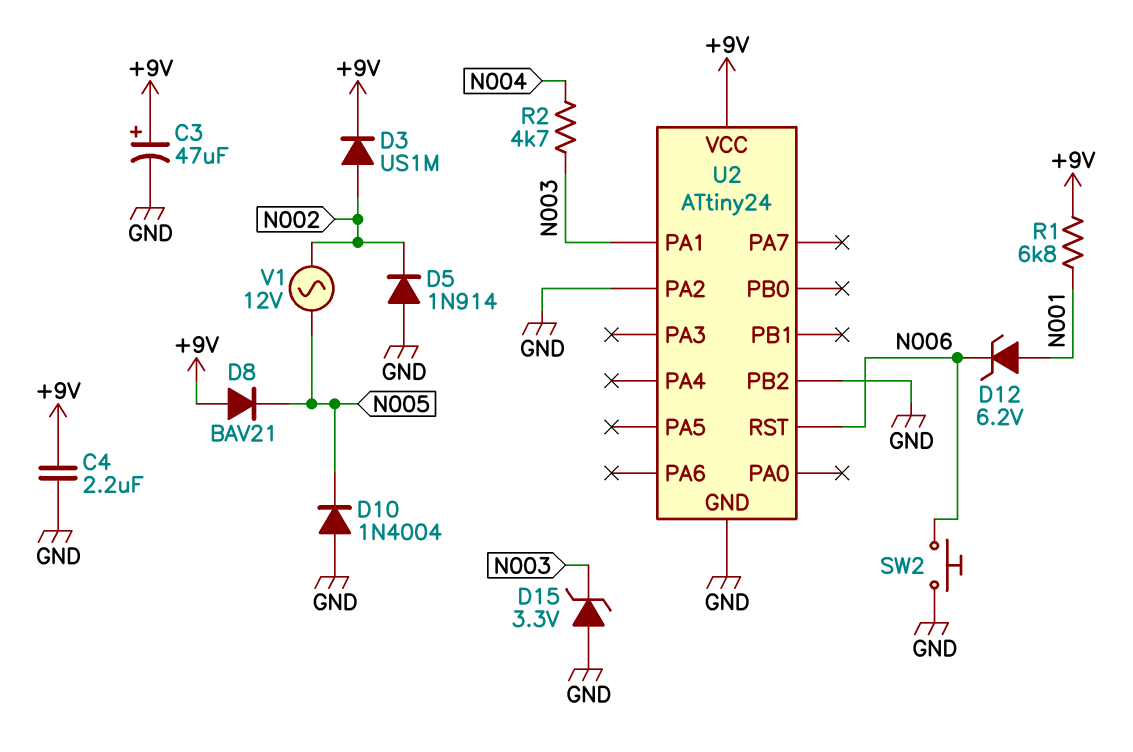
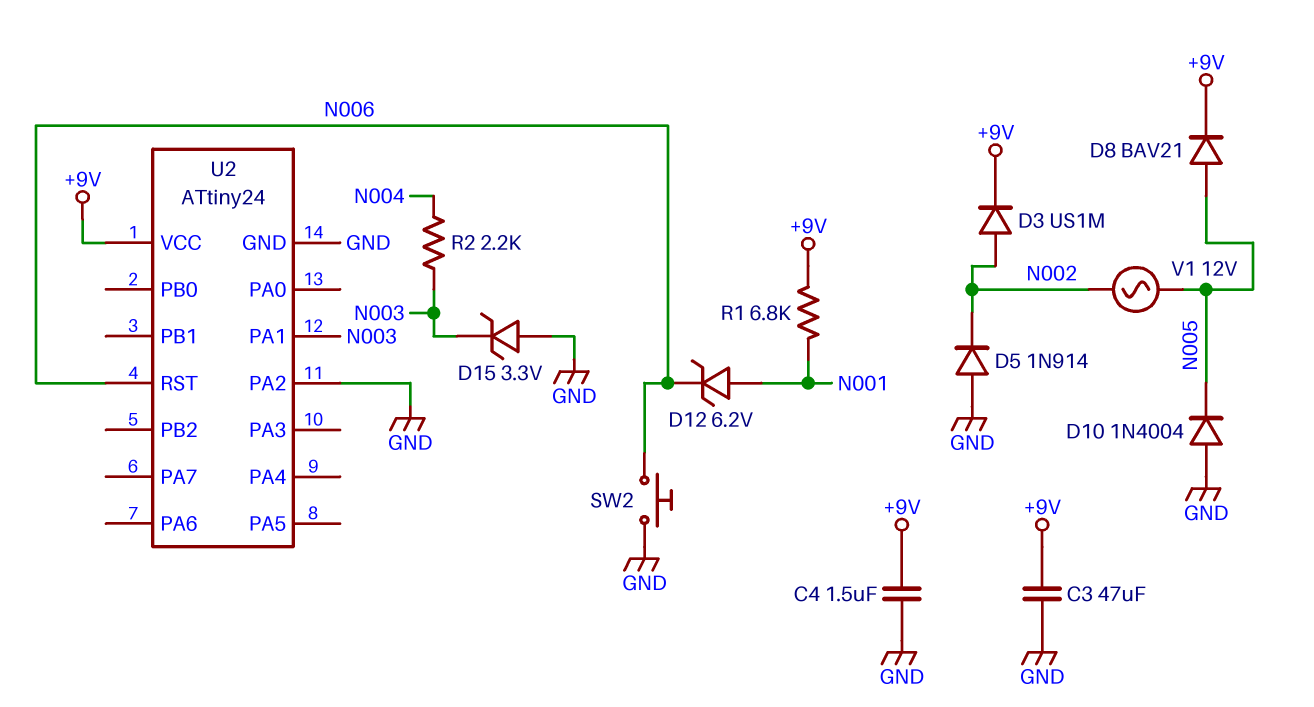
C3: 47uF (plus +9V, minus GND) -> 47uF (+9V, GND)
C4: 2.2uF (+9V, GND) -> 1.5uF (+9V, GND)
D8: diode BAV21 (A +9V, K N005) -> diode BAV21 (A N005, K +9V)
R2: 4.7k (N003, N004) -> 2.2k (N003, N004)
U2 pin PB2: GND -> none

